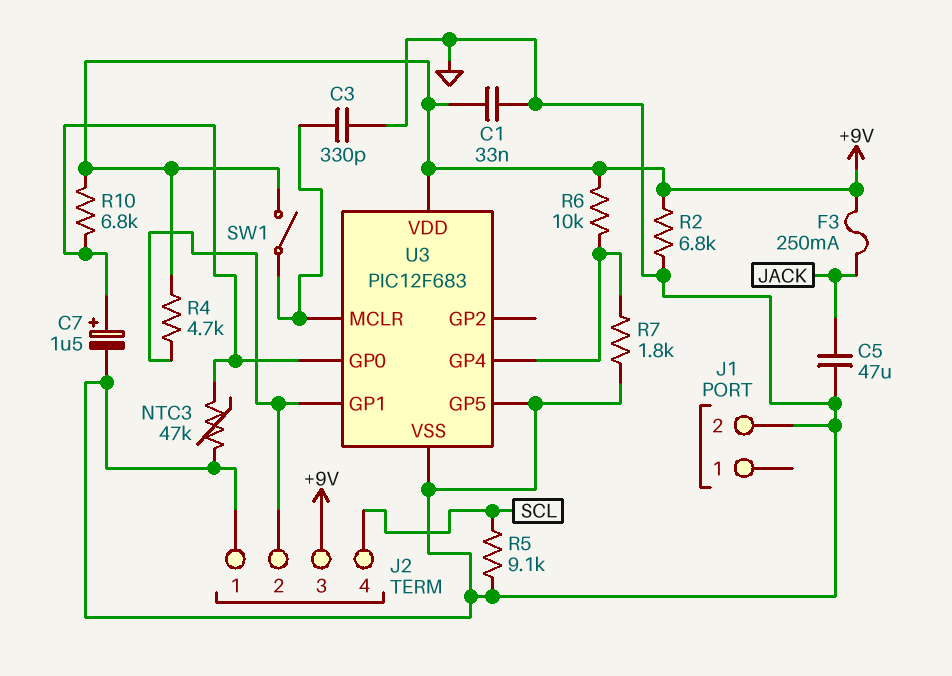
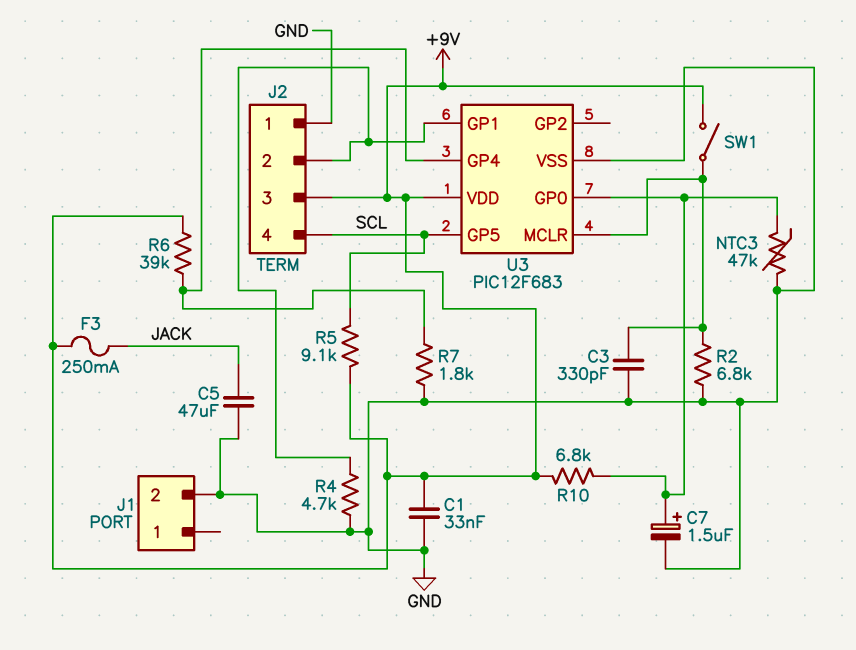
R2: 6.8k (+9V, GND) -> 6.8k (GND, U3/MCLR)
R4: 4.7k (+9V, J2/2) -> 4.7k (GND, J2/2)
R5: 9.1k (GND, SCL) -> 9.1k (+9V, SCL)
R6: 10k (+9V, U3/GP4) -> 39k (+9V, U3/GP4)
U3 pin GP5: GND -> SCL

